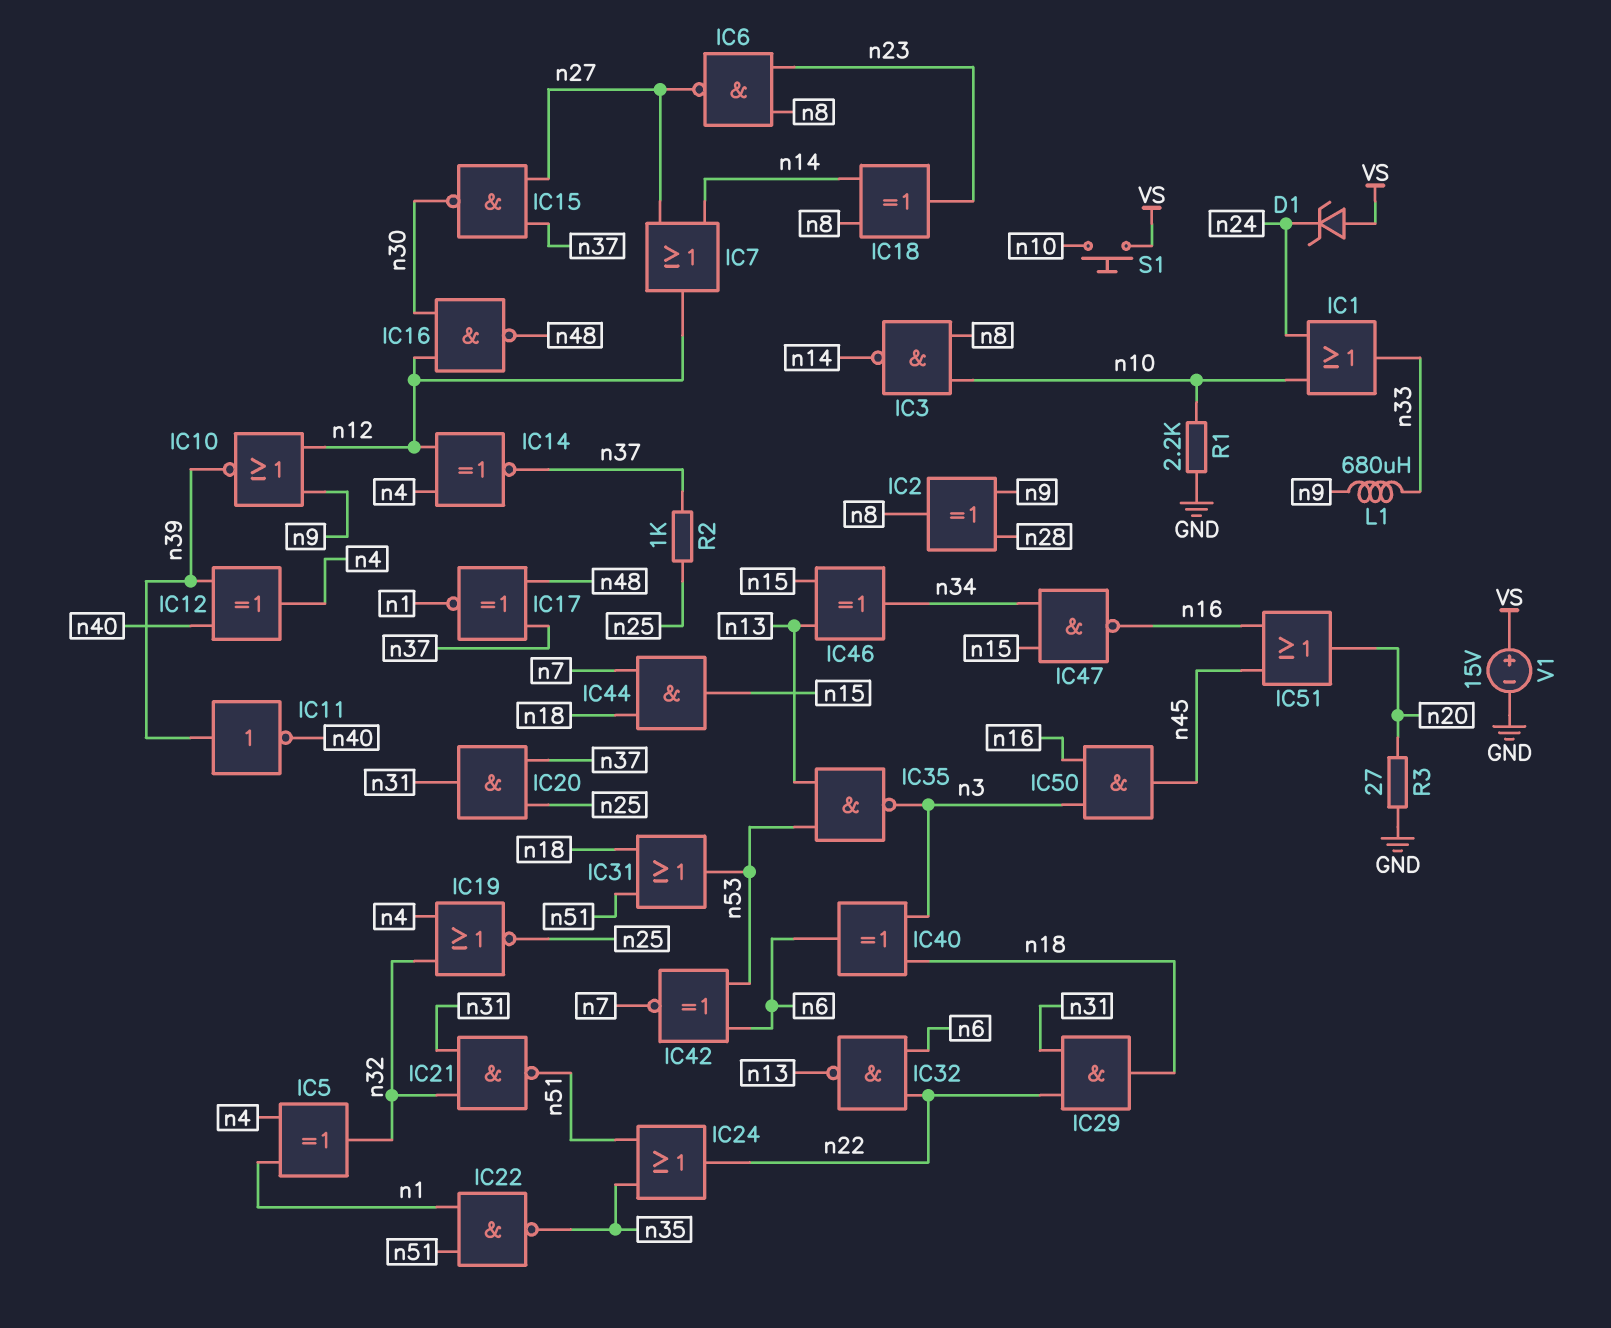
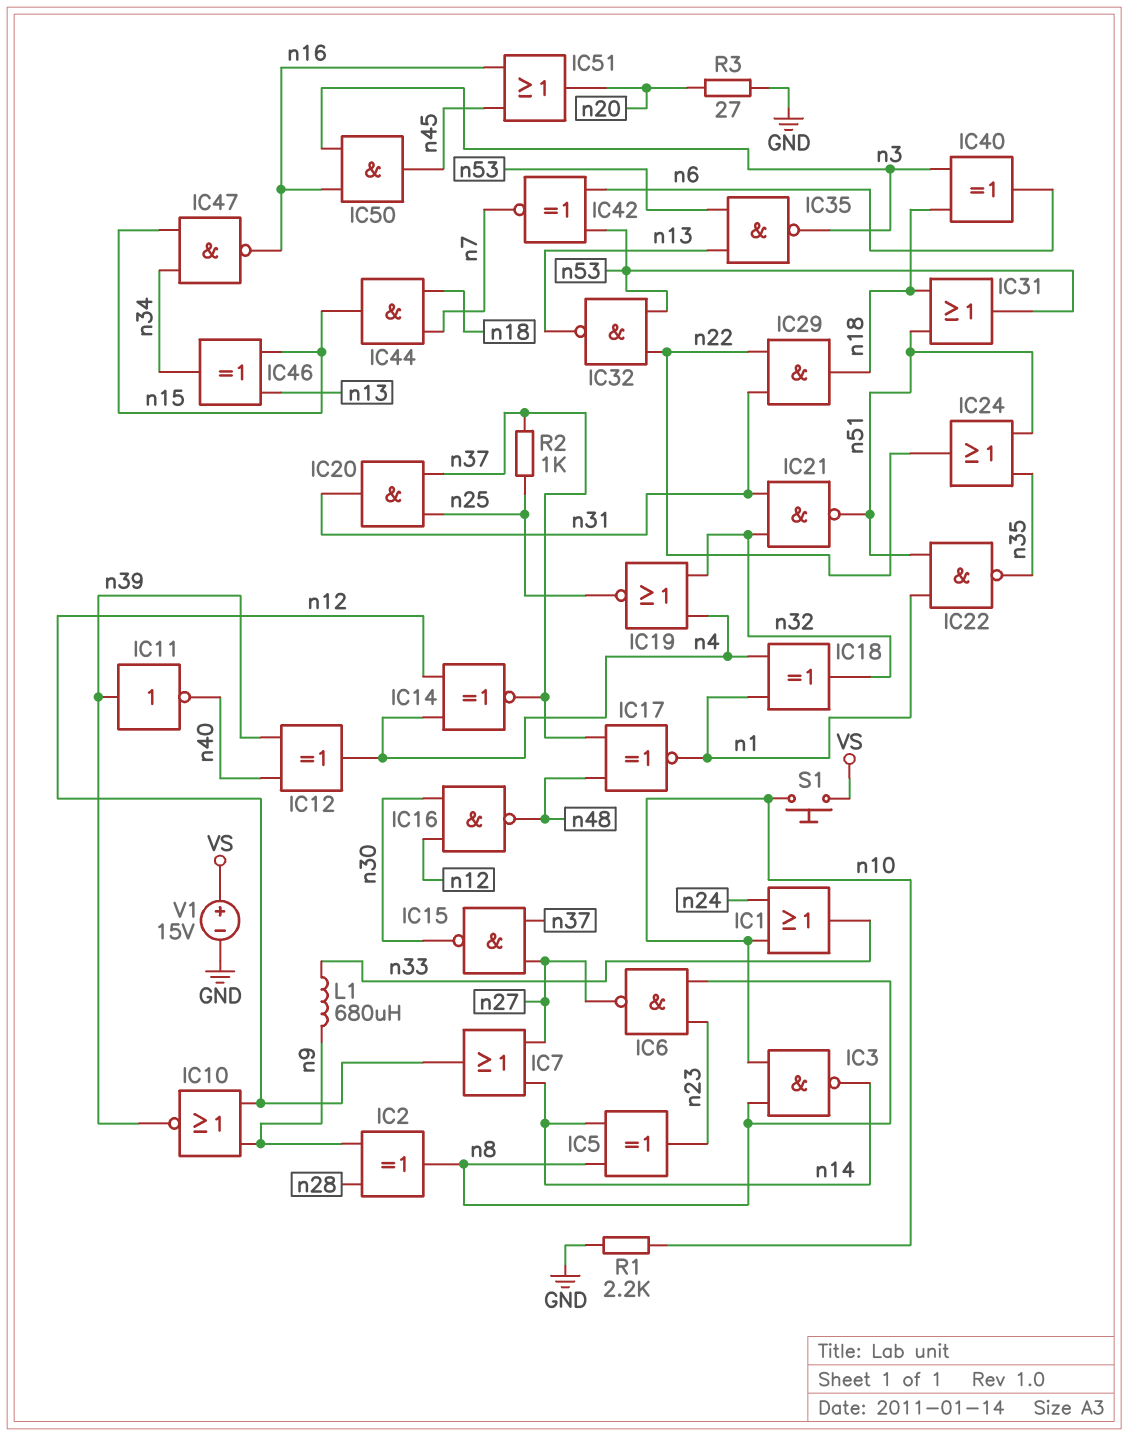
D1: zener (A VS, K n24) -> none
IC5: XOR (in n1, in n4, out n32) -> XOR (in n8, in n14, out n23)
IC18: XOR (in n8, in n14, out n23) -> XOR (in n1, in n4, out n32)
IC32: NAND (in n6, in n22, out n13) -> NAND (in n22, in n53, out n13)

